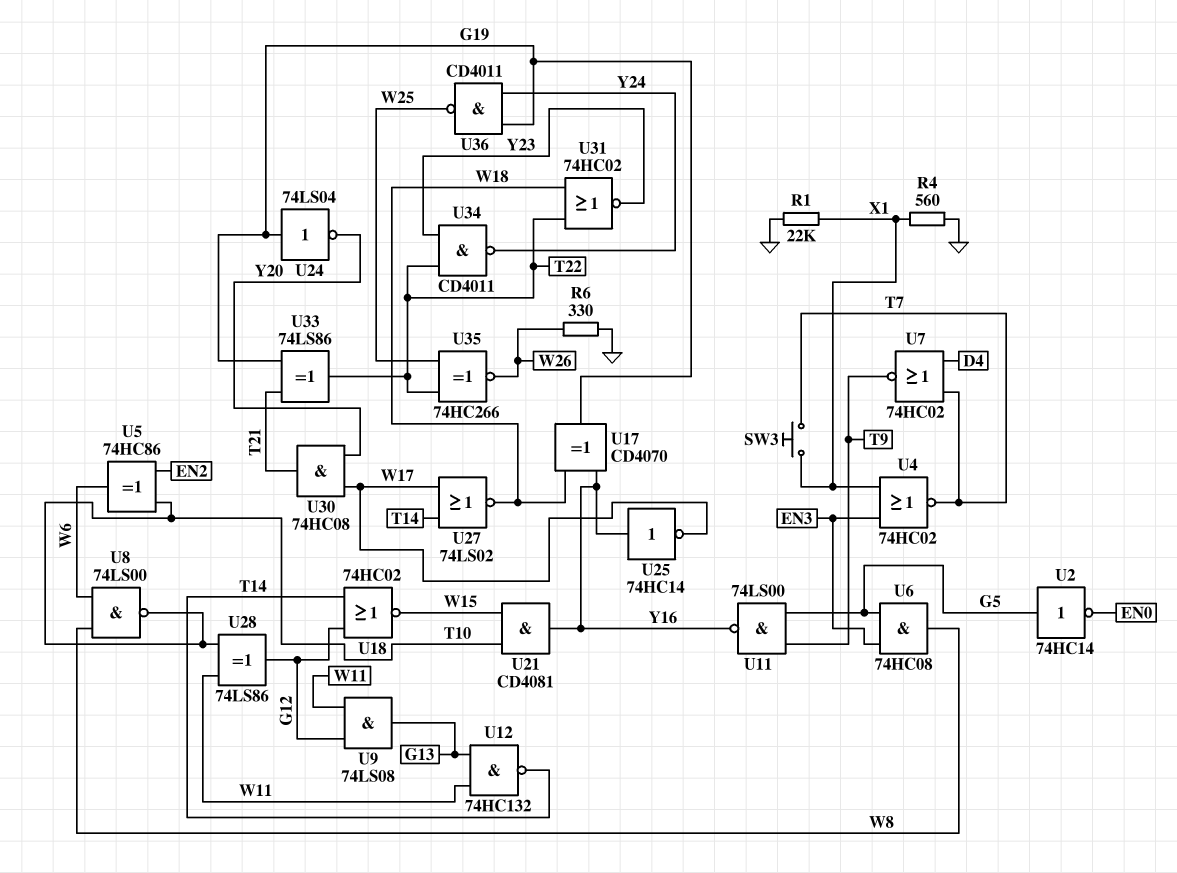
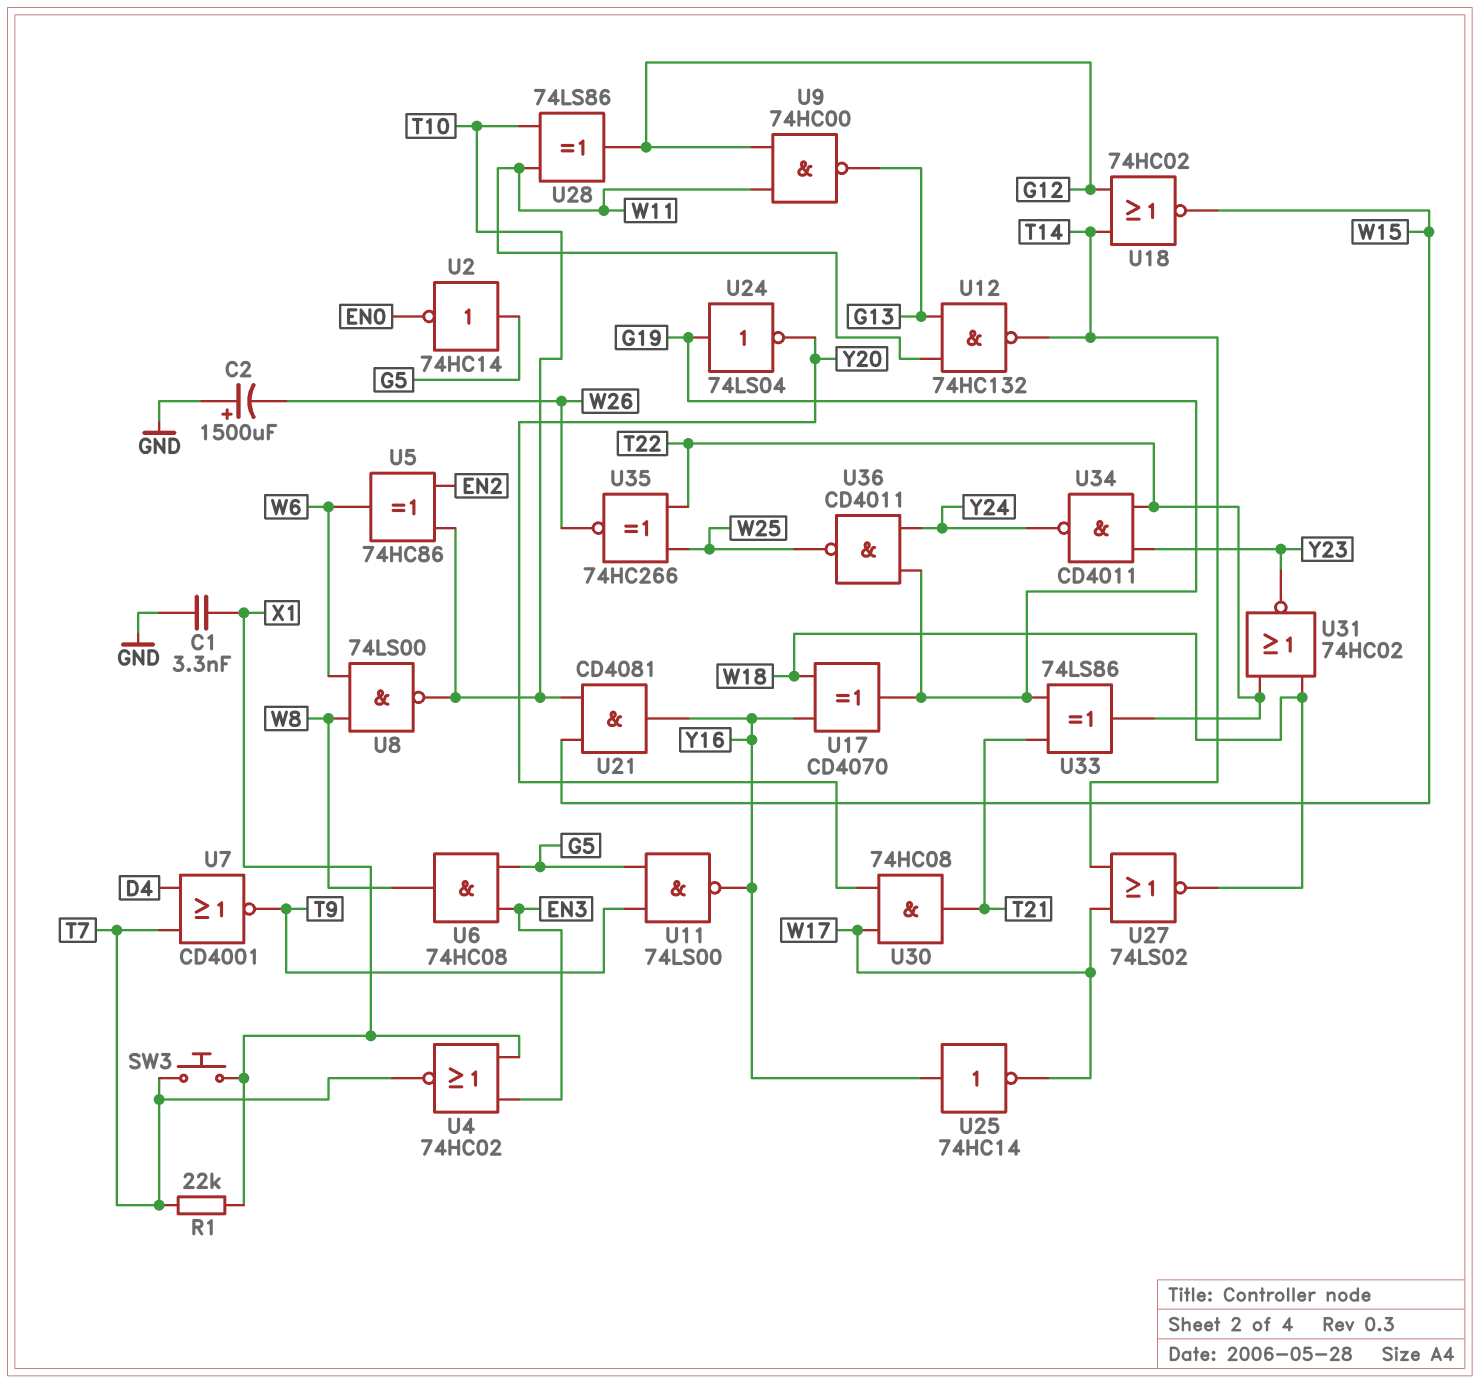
C1: none -> 3.3nF (GND, X1)
C2: none -> 1500uF (plus GND, minus W26)
R1: 22k (GND, X1) -> 22k (T7, X1)
R4: 560 (GND, X1) -> none
R6: 330 (GND, W26) -> none
U7: NOR 74HC02 (in D4, in T7, out T9) -> NOR CD4001 (in D4, in T7, out T9)
U9: AND 74LS08 (in G12, in W11, out G13) -> NAND 74HC00 (in G12, in W11, out G13)

